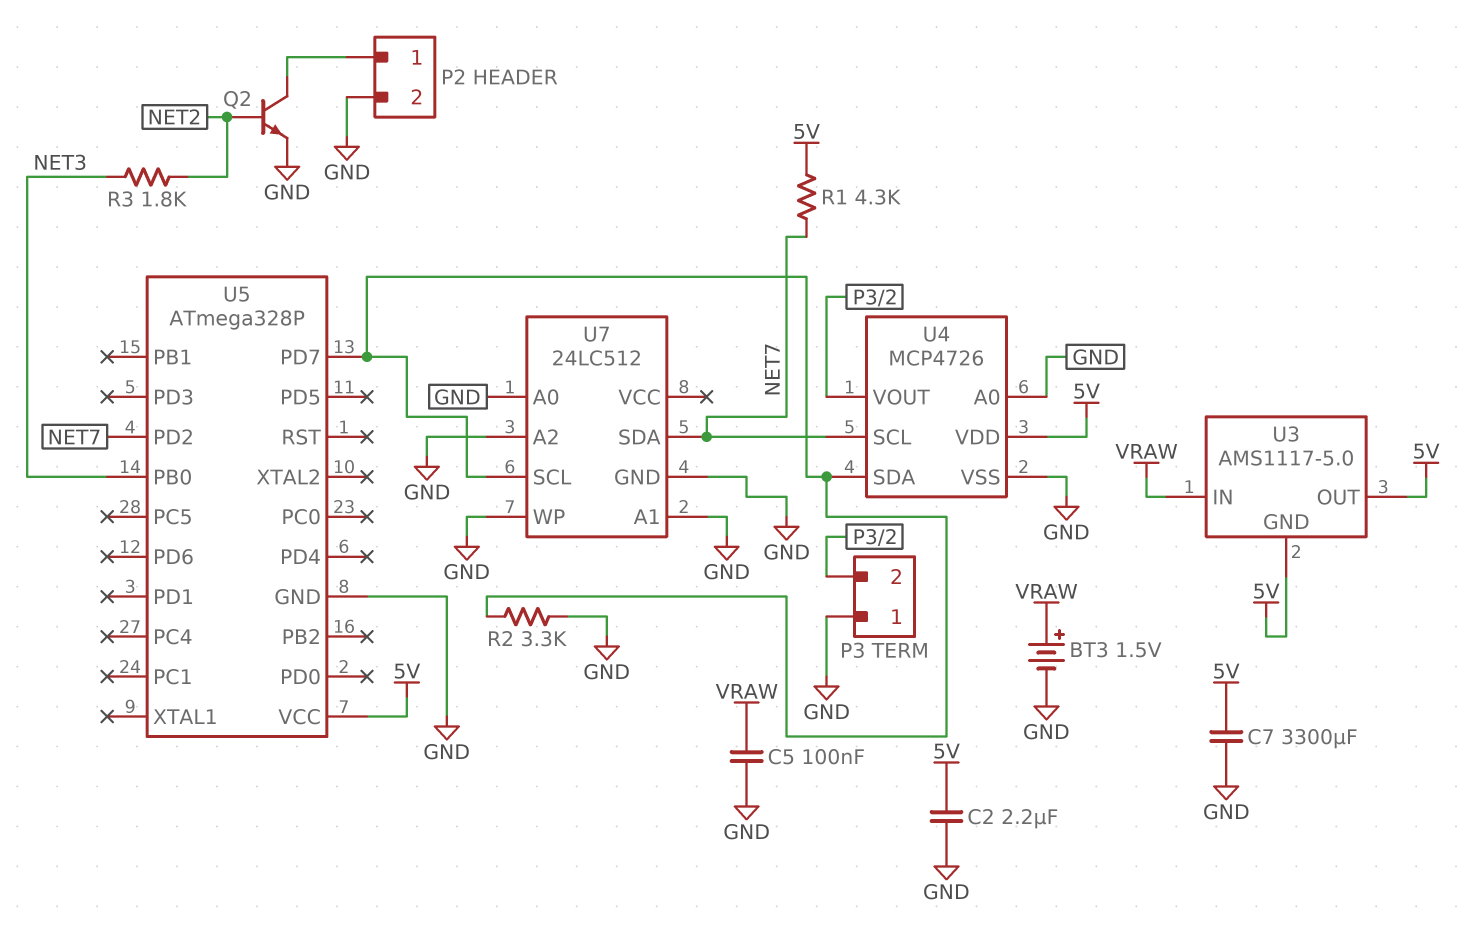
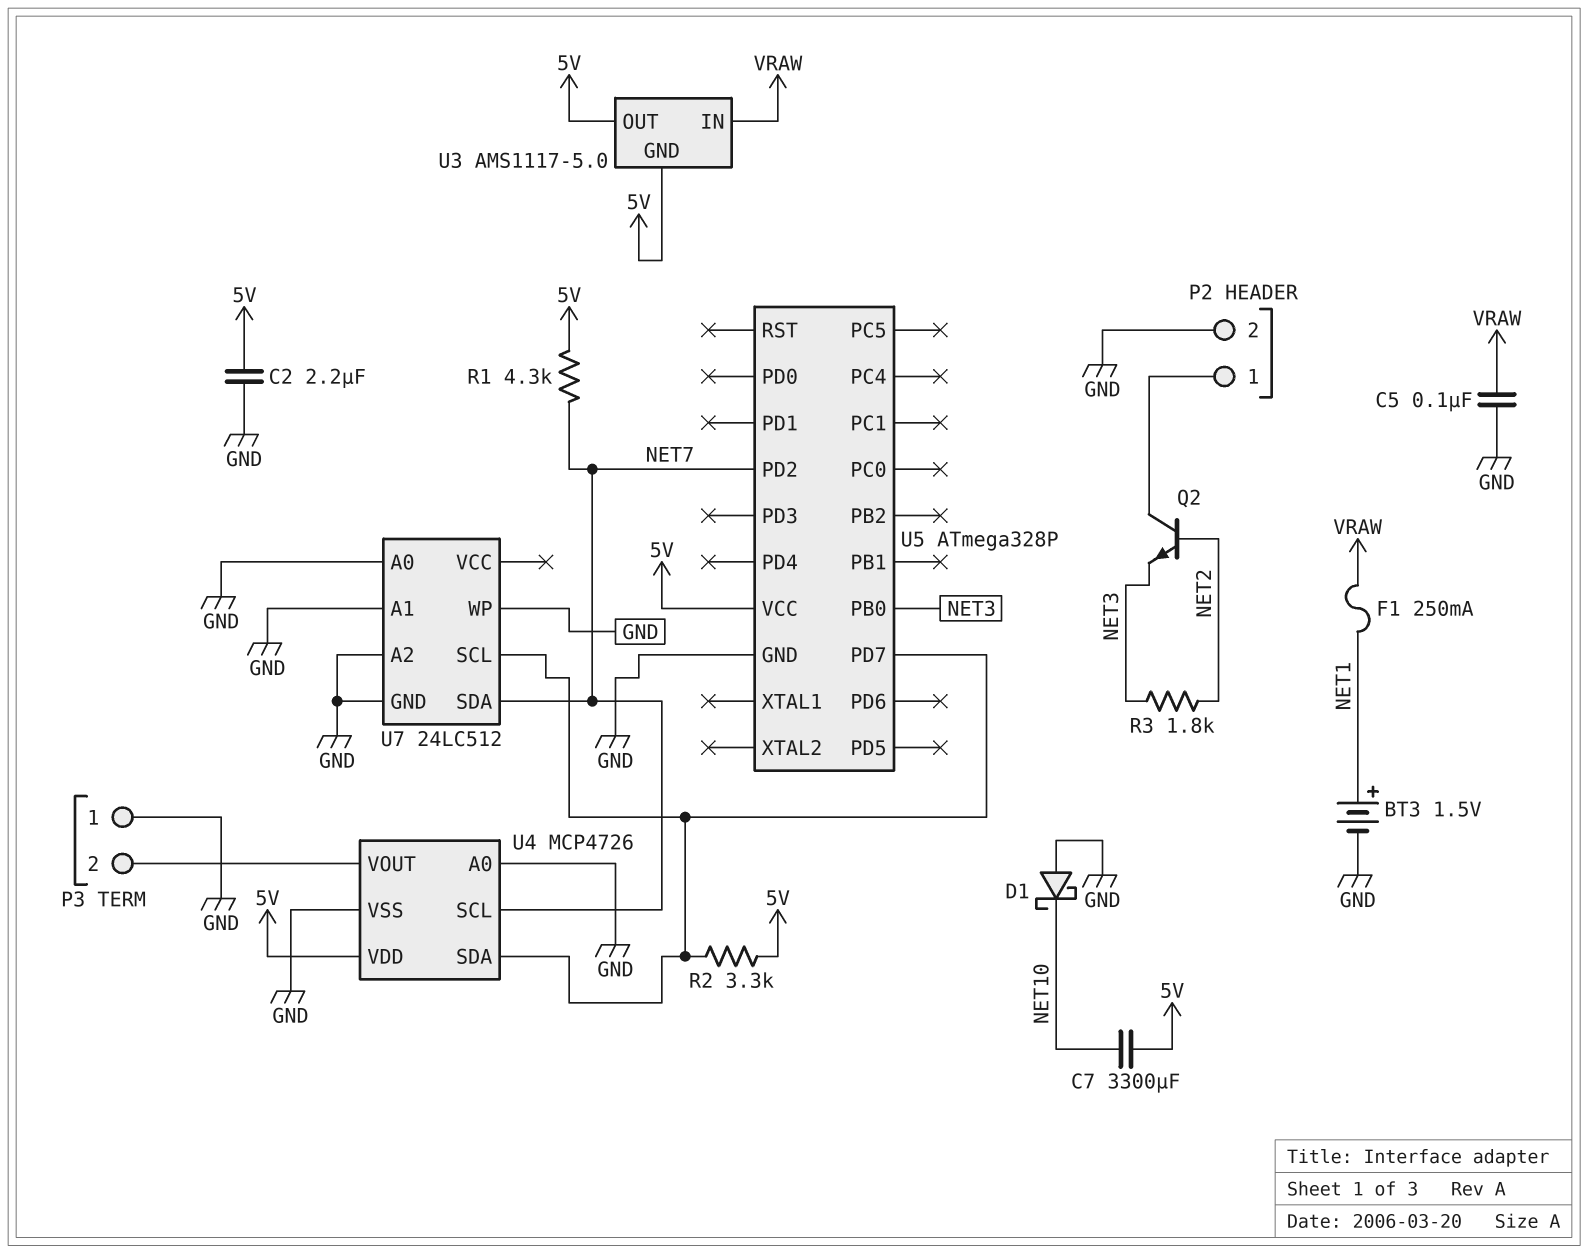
BT3: 1.5V (plus VRAW, minus GND) -> 1.5V (plus NET1, minus GND)
C7: 3300uF (5V, GND) -> 3300uF (5V, NET10)
D1: none -> schottky (A GND, K NET10)
F1: none -> 250mA (NET1, VRAW)
Q2: NPN (B NET2, C P2/1, E GND) -> NPN (B NET2, C P2/1, E NET3)
R2: 3.3k (GND, U4/SDA) -> 3.3k (5V, U4/SDA)

